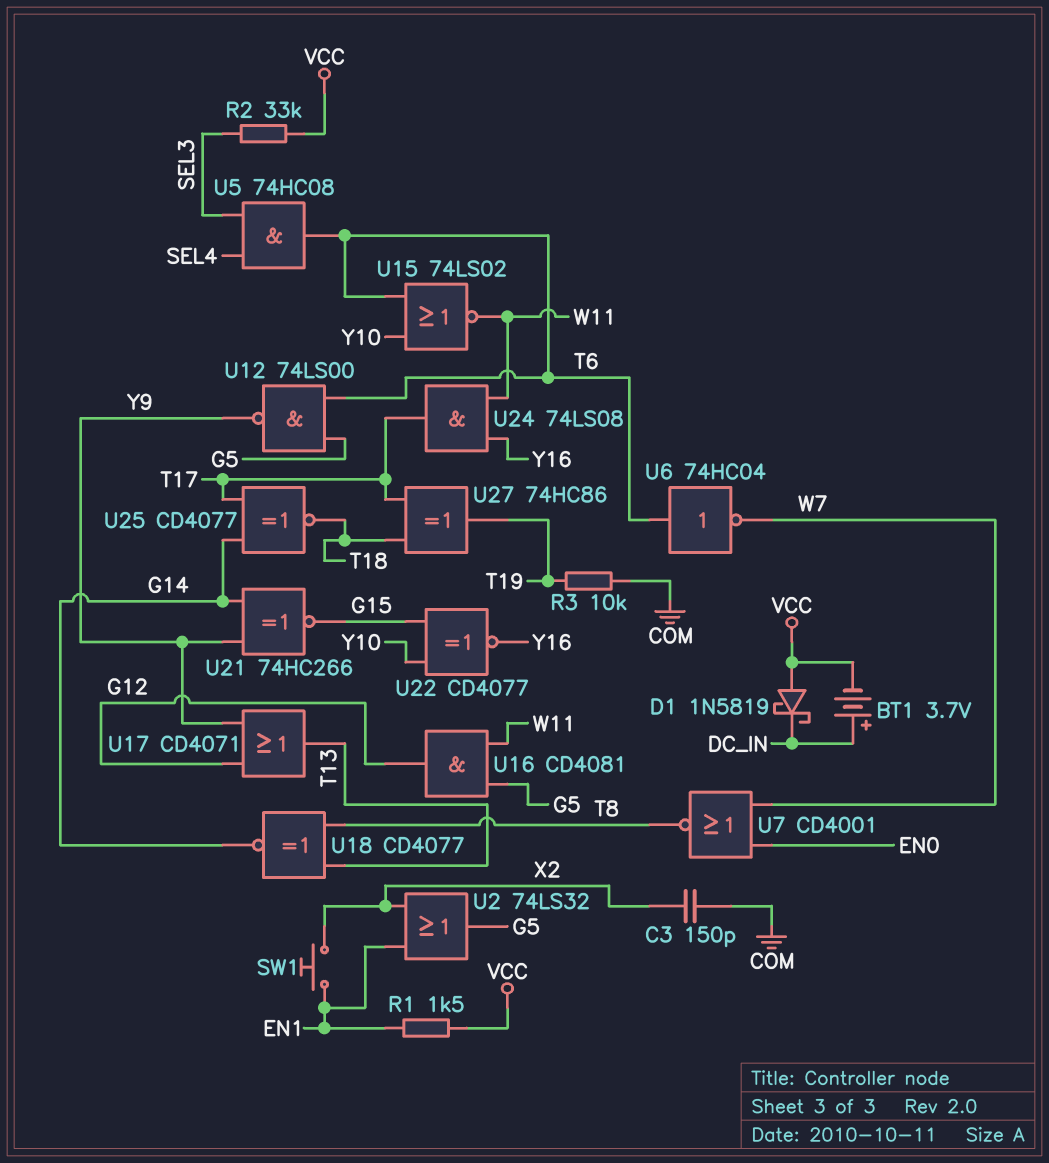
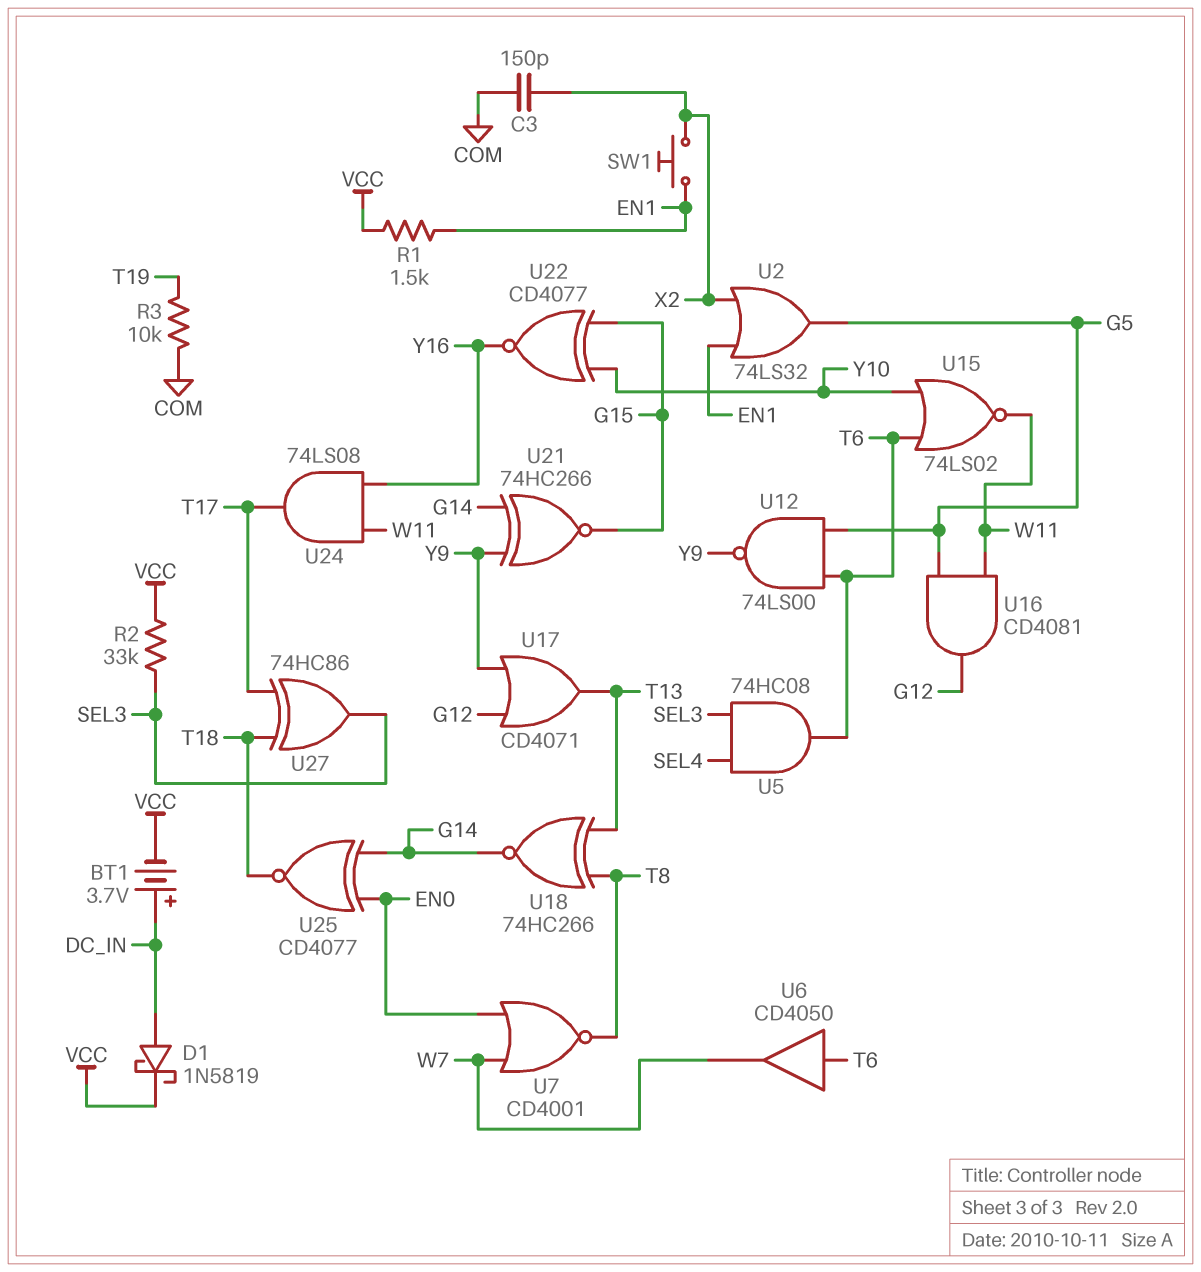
D1: schottky 1N5819 (A VCC, K DC_IN) -> schottky 1N5819 (A DC_IN, K VCC)
U6: NOT 74HC04 (in T6, out W7) -> buffer CD4050 (in T6, out W7)
U18: XNOR CD4077 (in T8, in T13, out G14) -> XNOR 74HC266 (in T8, in T13, out G14)
U25: XNOR CD4077 (in G14, in T17, out T18) -> XNOR CD4077 (in EN0, in G14, out T18)
U27: XOR 74HC86 (in T17, in T18, out T19) -> XOR 74HC86 (in T17, in T18, out SEL3)

